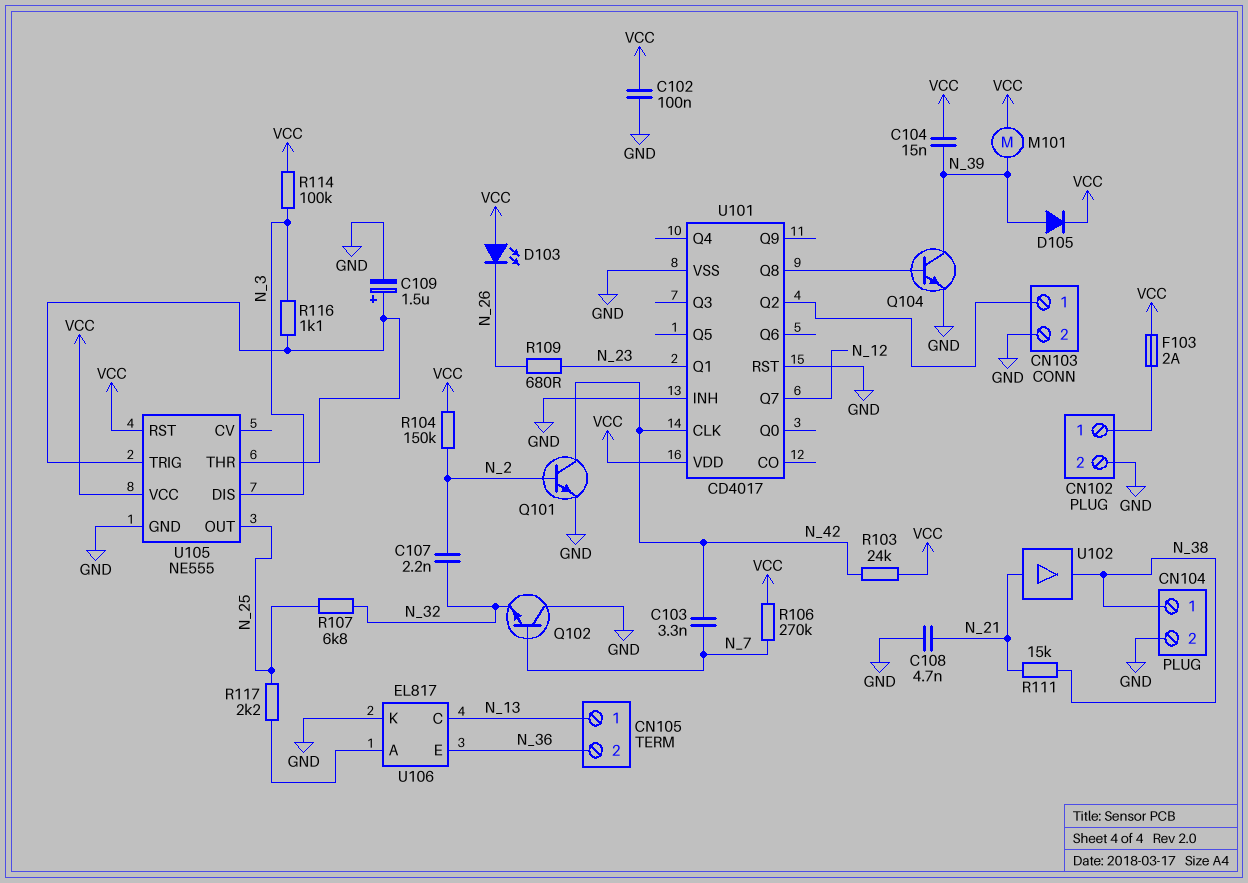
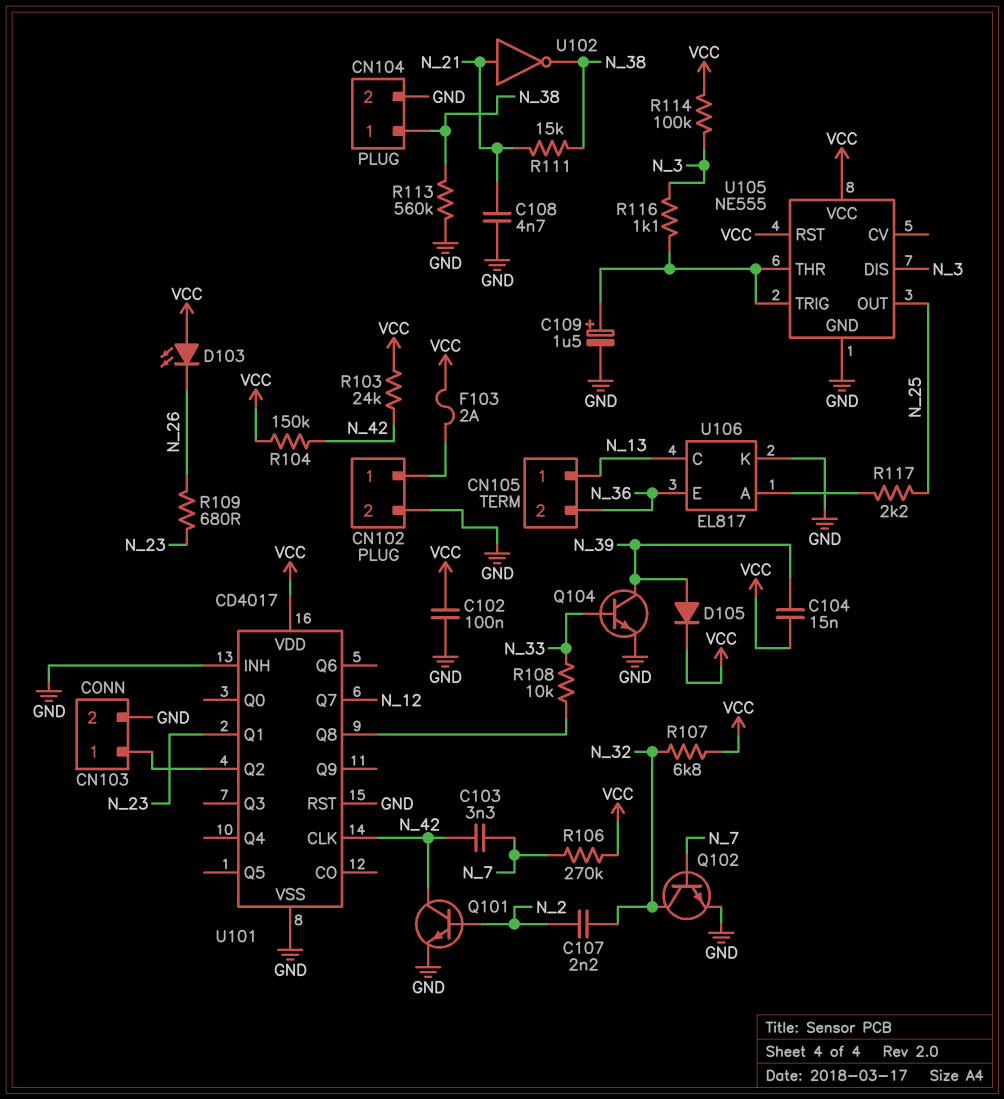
M101: motor (N_39, VCC) -> none
Q102: NPN (B N_7, C GND, E N_32) -> NPN (B N_7, C N_32, E GND)
Q104: NPN (B U101/Q8, C N_39, E GND) -> NPN (B N_33, C N_39, E GND)
R104: 150k (N_2, VCC) -> 150k (N_42, VCC)
R107: 6.8k (N_25, N_32) -> 6.8k (N_32, VCC)
R108: none -> 10k (N_33, U101/Q8)
R113: none -> 560k (GND, N_38)
U102: buffer (in N_21, out N_38) -> NOT (in N_21, out N_38)

